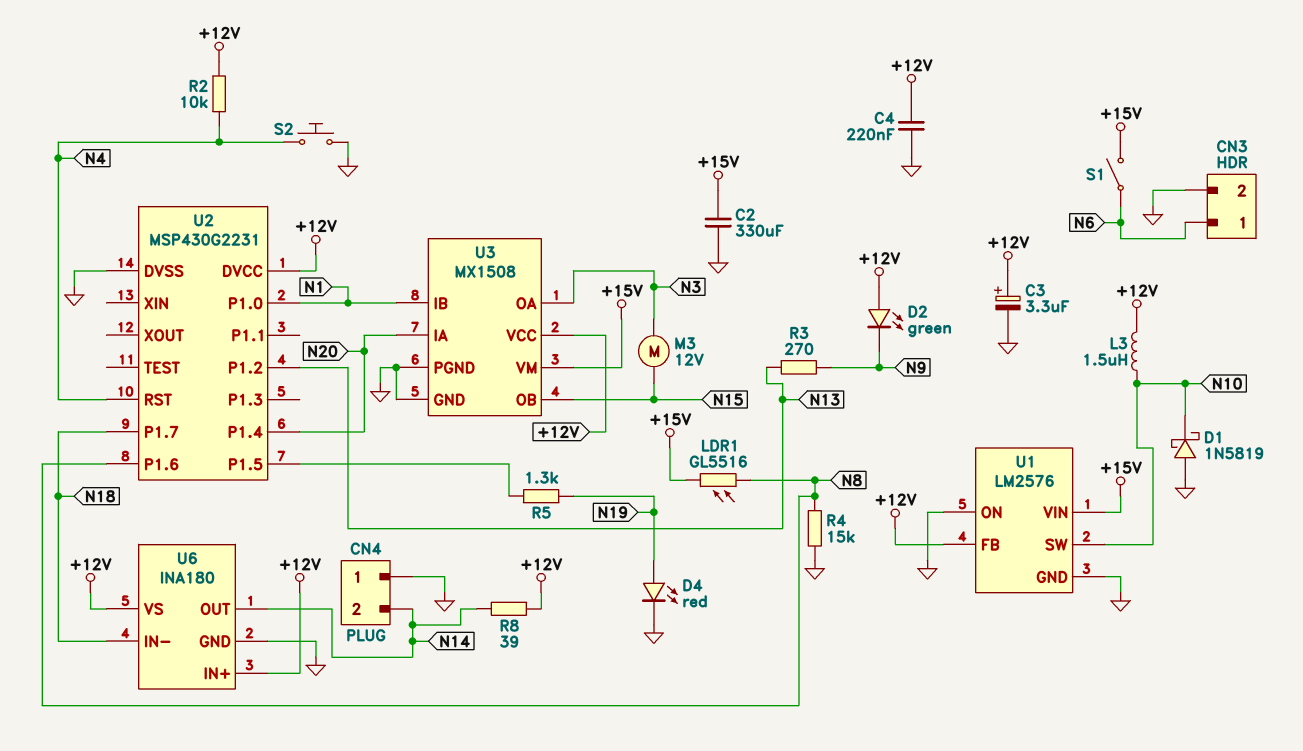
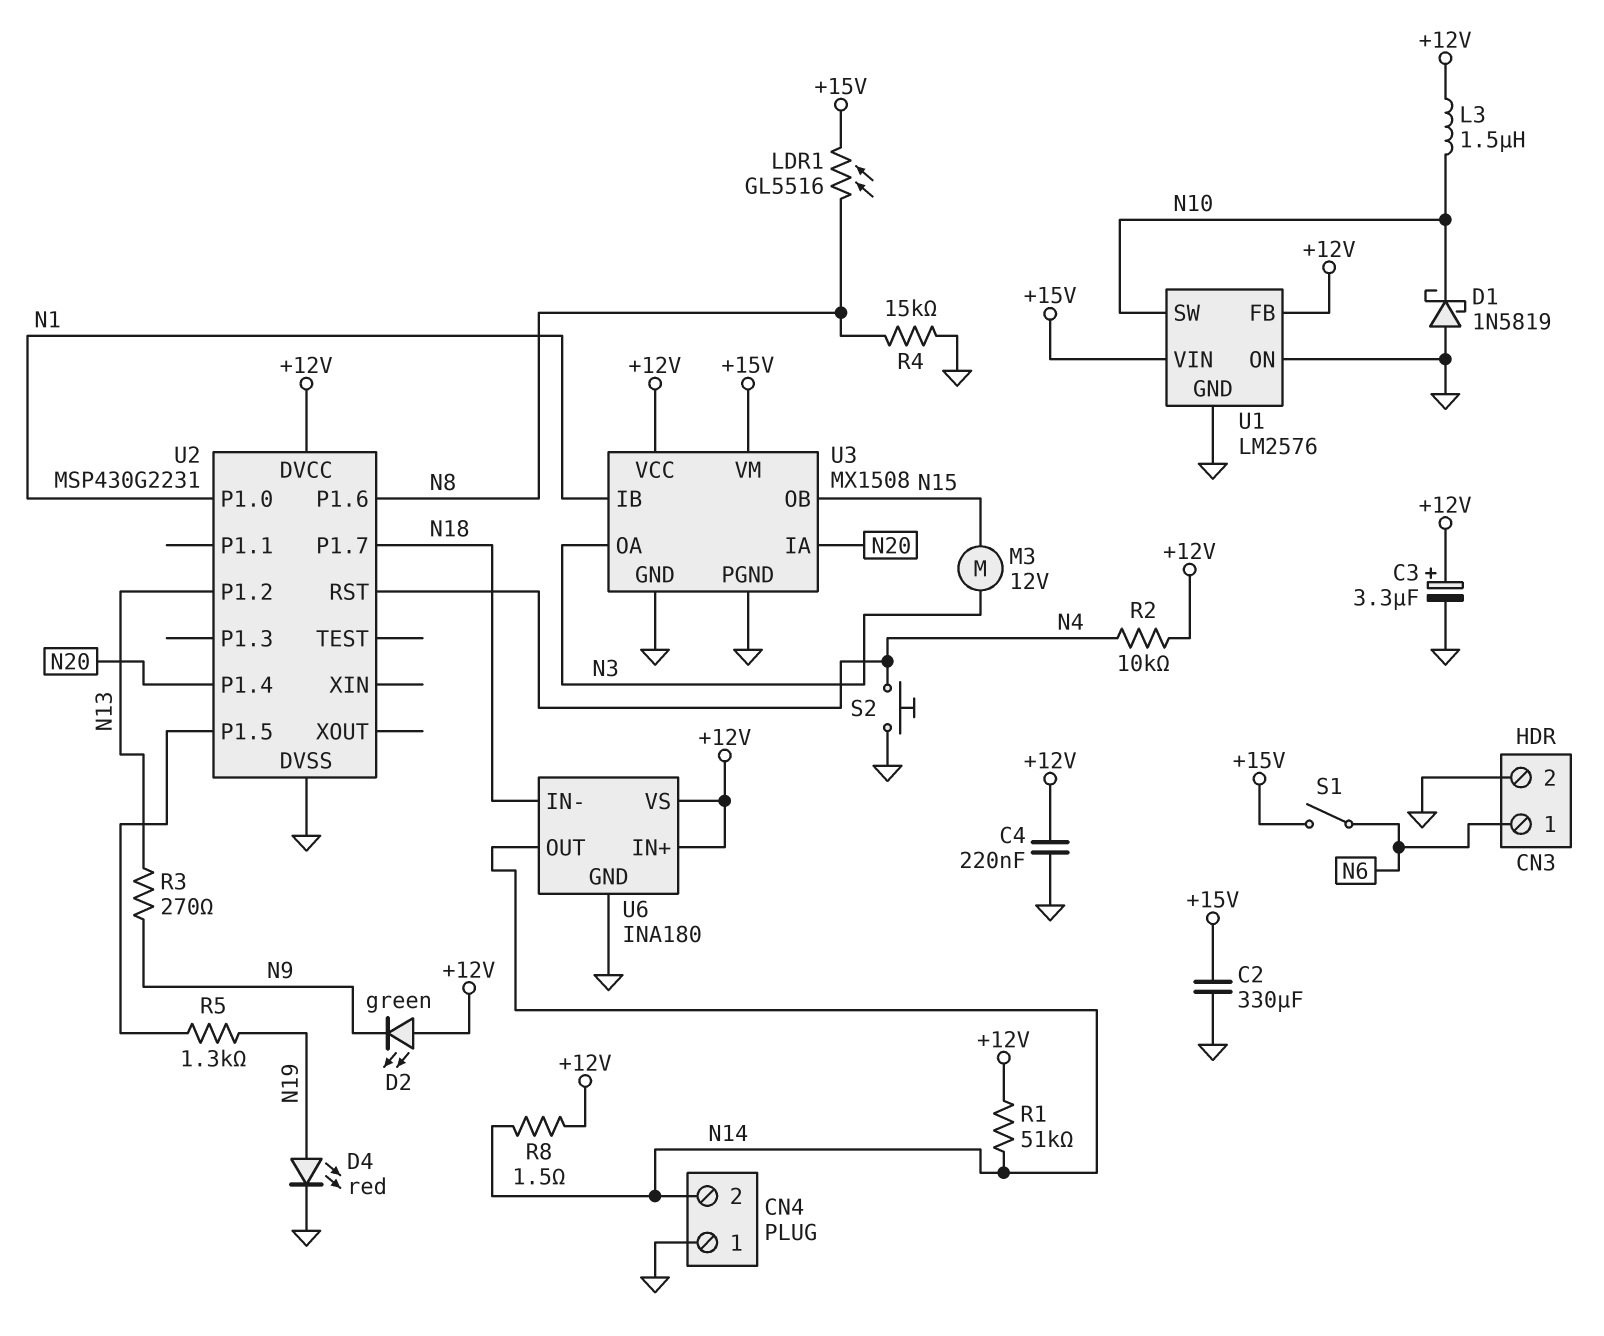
R1: none -> 51k (+12V, N14)
R8: 39 (+12V, N14) -> 1.5 (+12V, N14)

